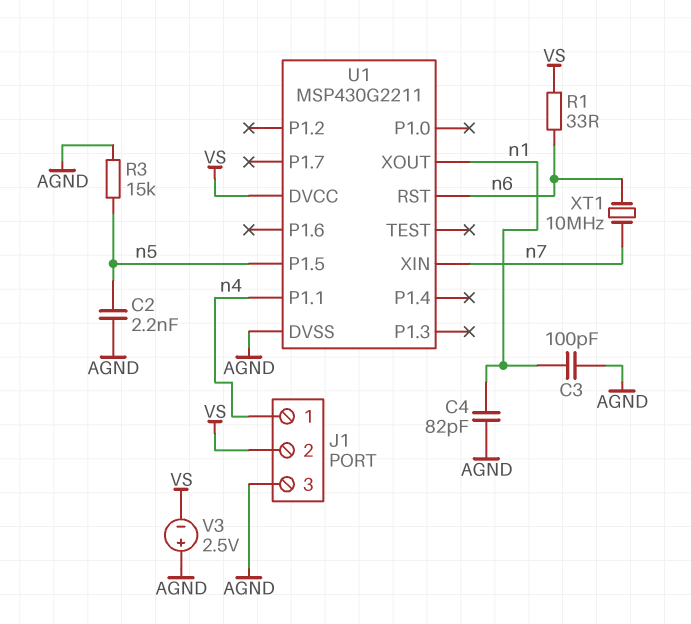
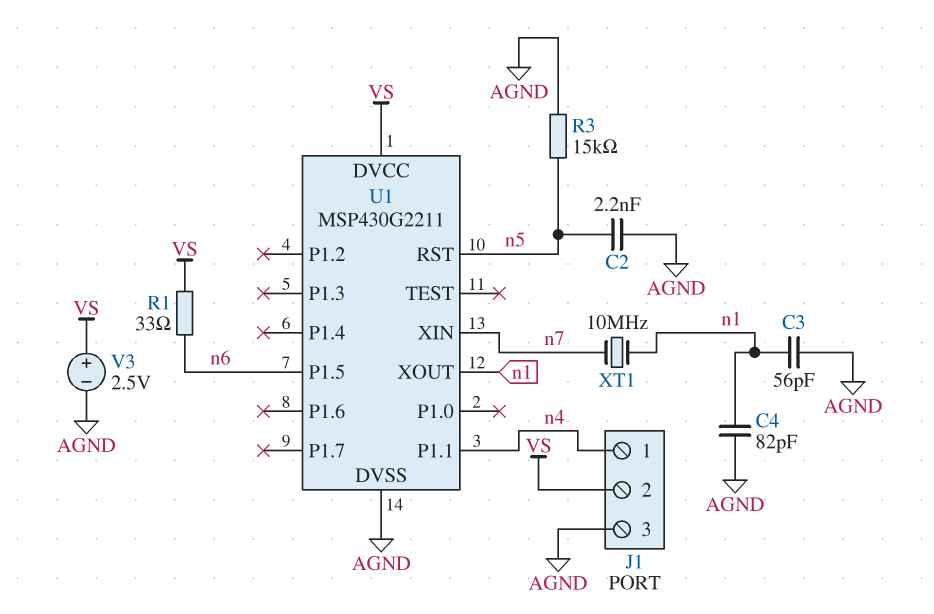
C3: 100pF (AGND, n1) -> 56pF (AGND, n1)
U1 pin P1.5: n5 -> n6
U1 pin RST: n6 -> n5
V3: 2.5V (plus AGND, minus VS) -> 2.5V (plus VS, minus AGND)
XT1: 10MHz (n6, n7) -> 10MHz (n1, n7)

